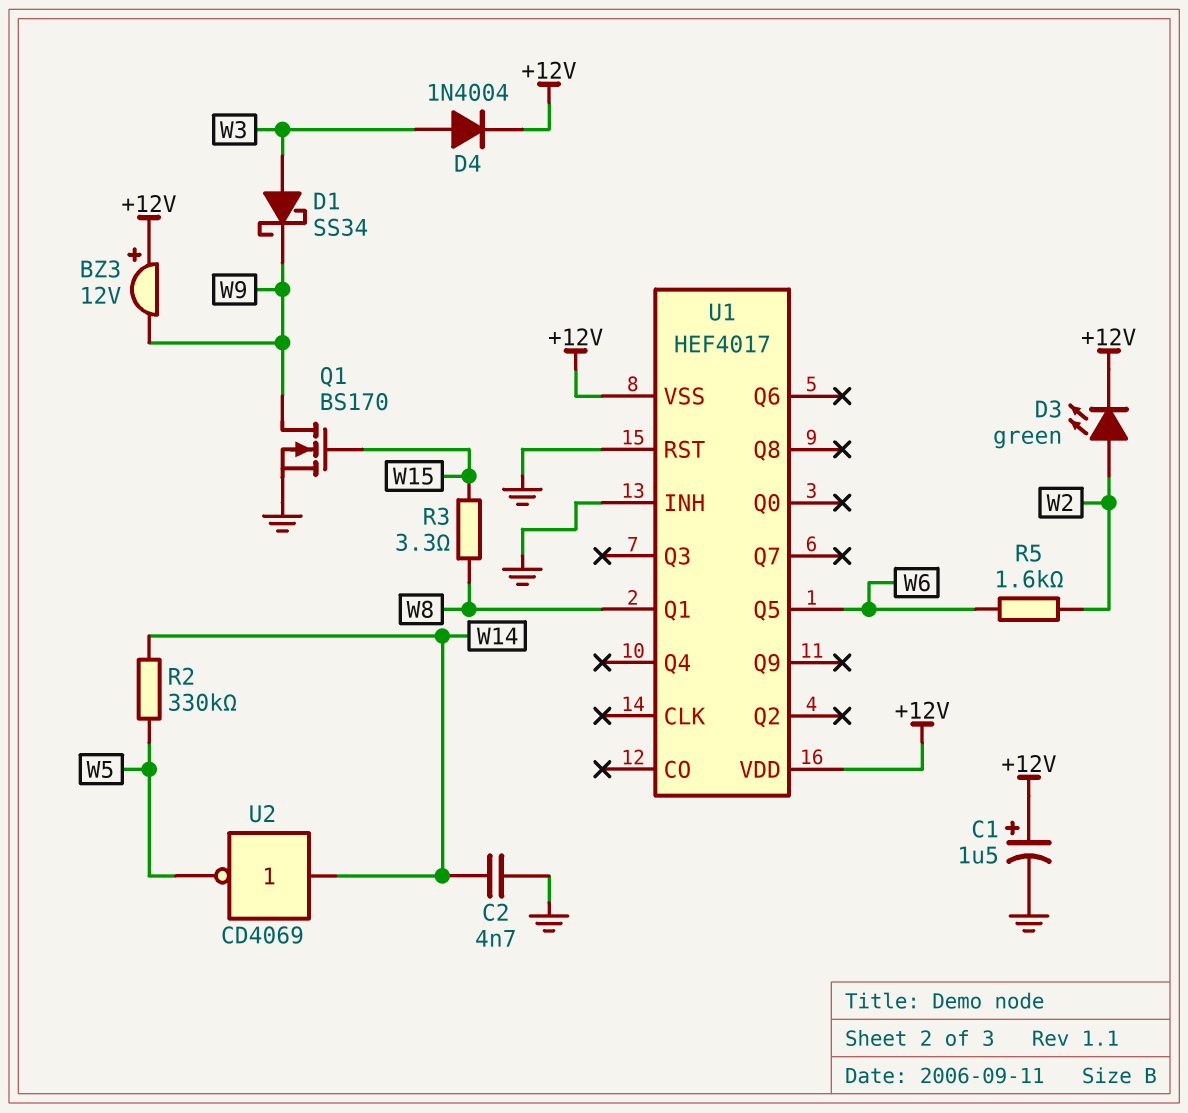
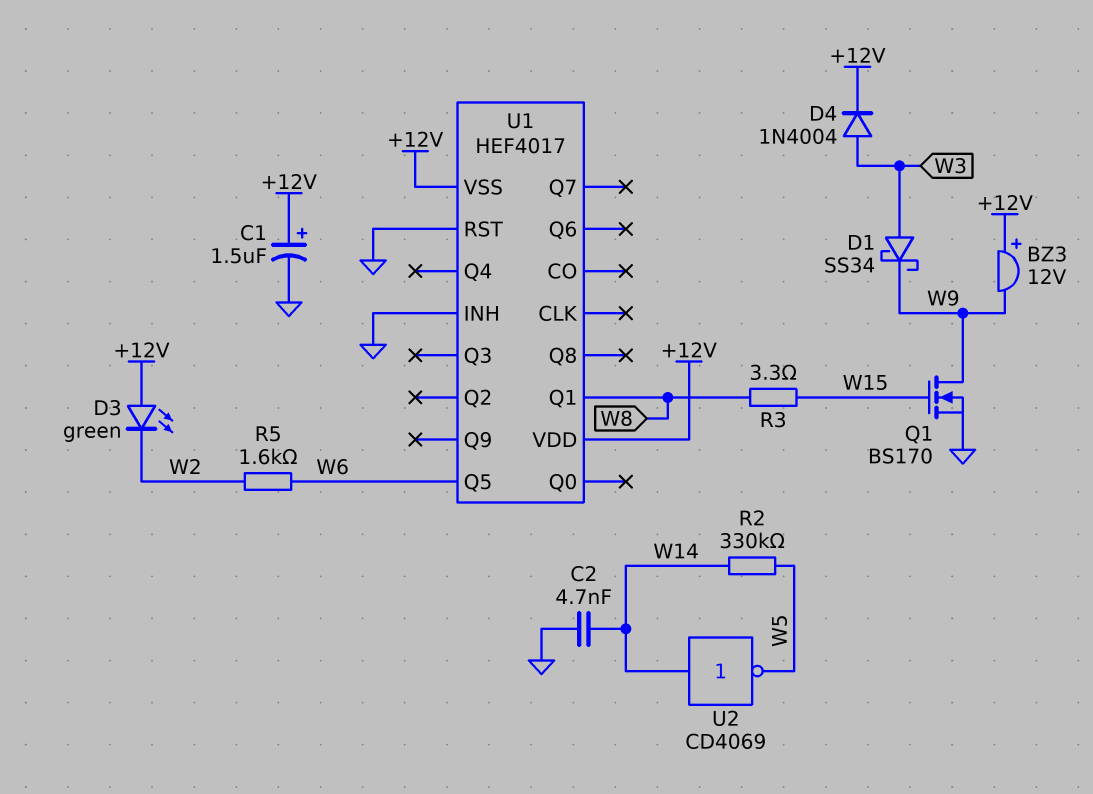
D3: LED green (A W2, K +12V) -> LED green (A +12V, K W2)

